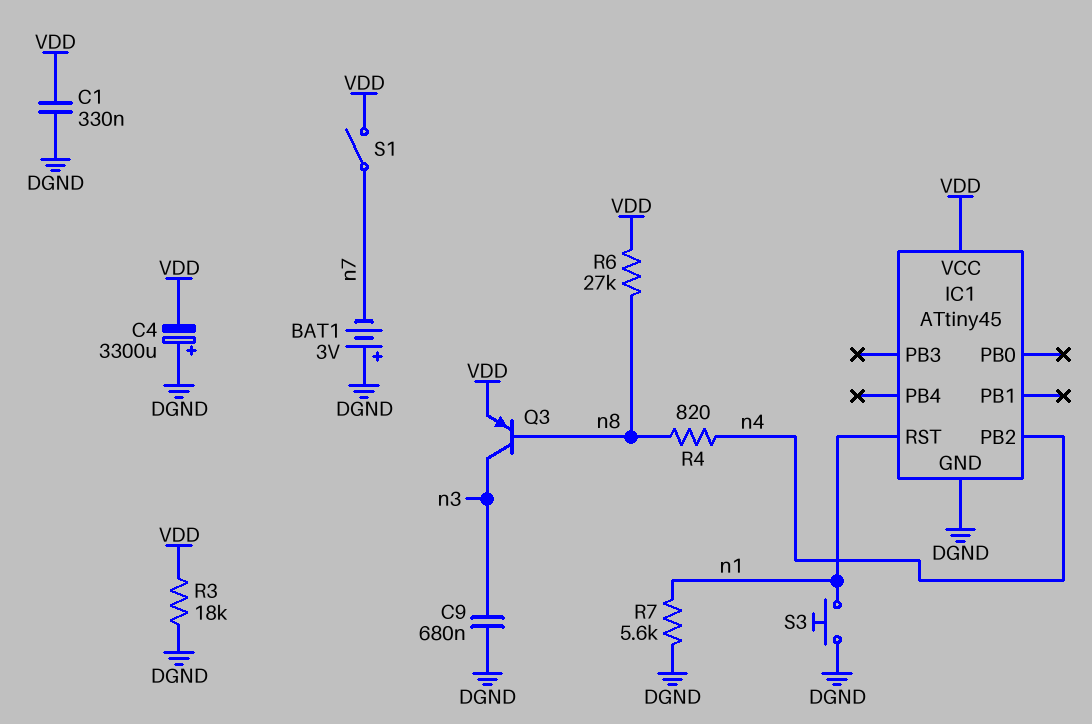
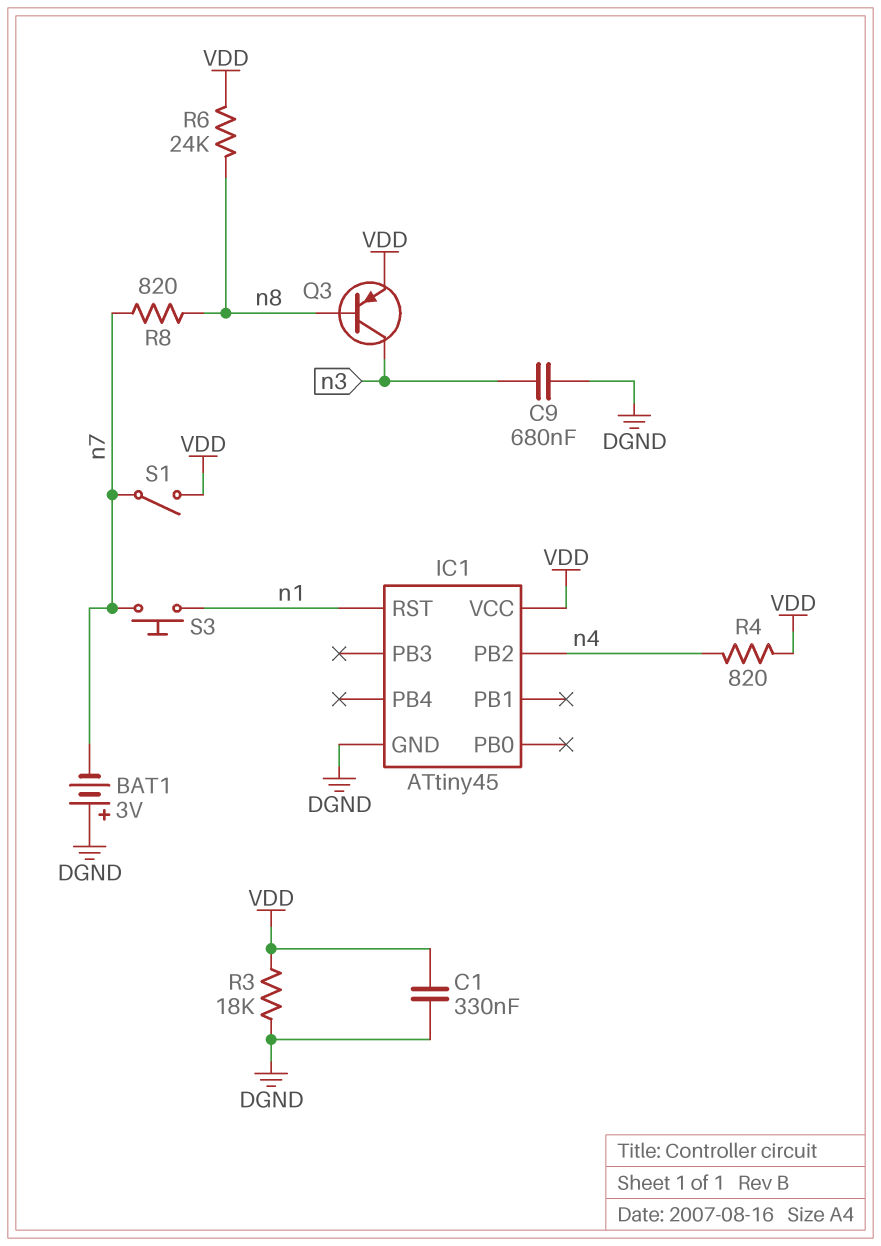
C4: 3300uF (plus DGND, minus VDD) -> none
R4: 820 (n4, n8) -> 820 (VDD, n4)
R6: 27k (VDD, n8) -> 24k (VDD, n8)
R7: 5.6k (DGND, n1) -> none
R8: none -> 820 (n7, n8)
S3: button (DGND, n1) -> button (n1, n7)

